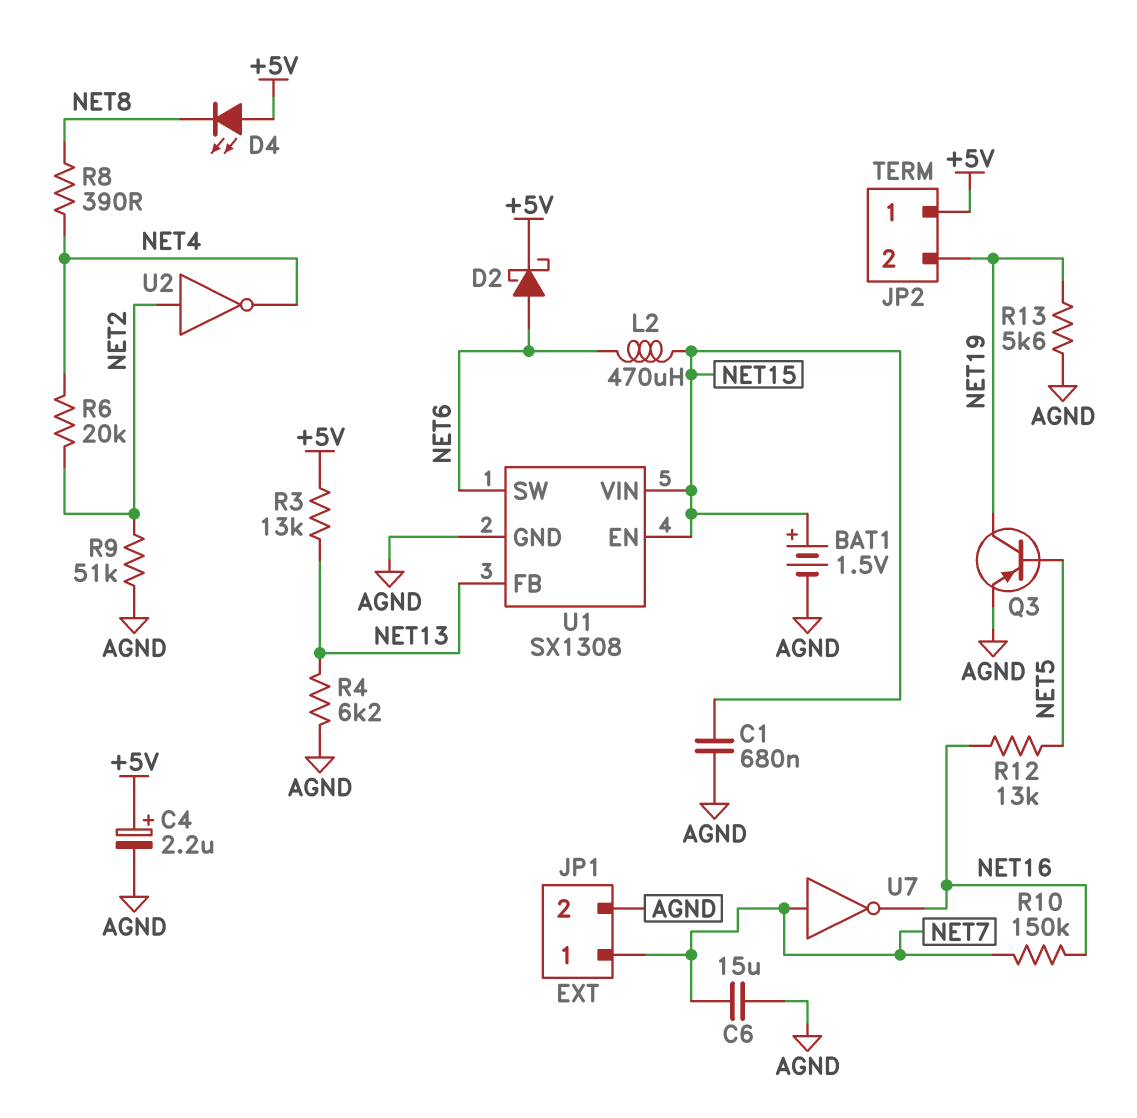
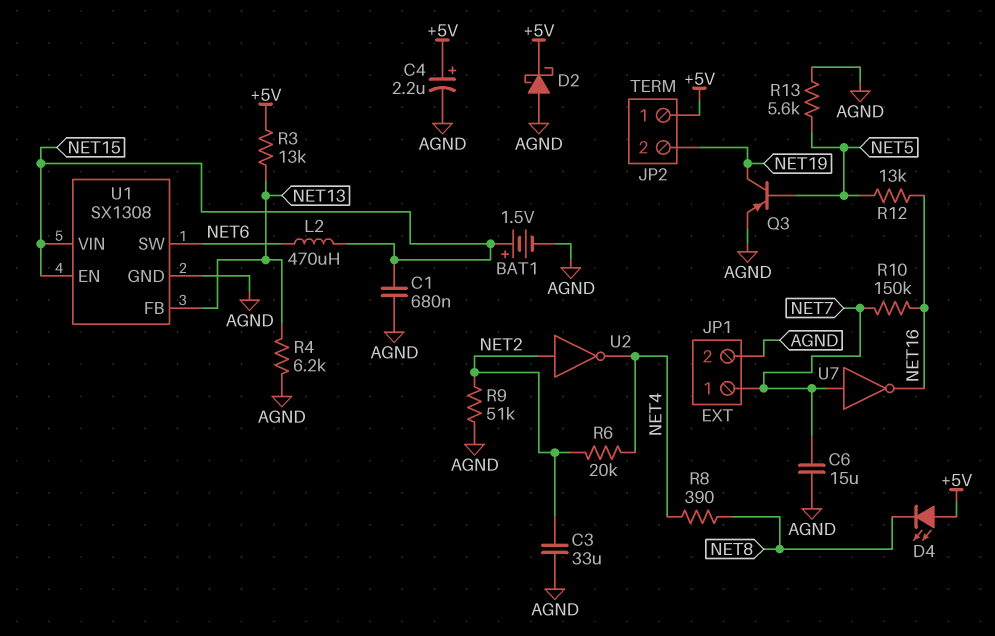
C3: none -> 33uF (AGND, NET2)
D2: schottky (A NET6, K +5V) -> schottky (A AGND, K +5V)
R13: 5.6k (AGND, NET19) -> 5.6k (AGND, NET5)

